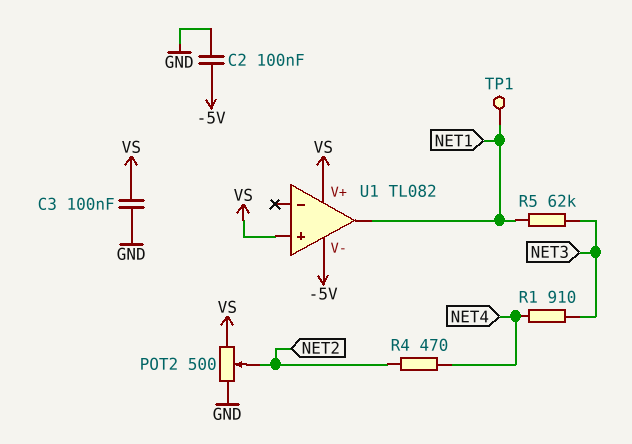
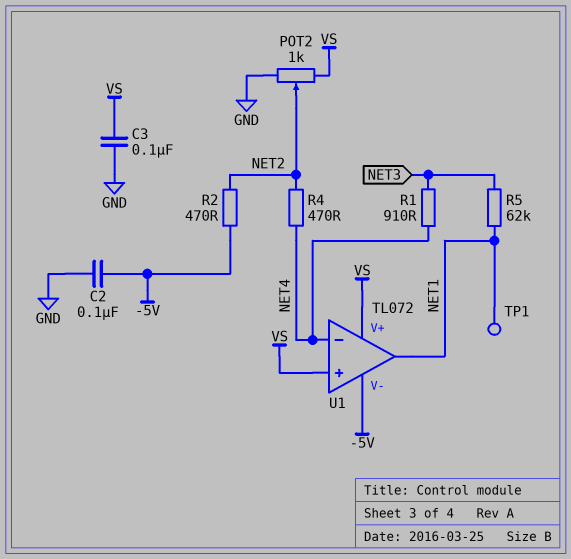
POT2: 500 (GND, VS, wiper NET2) -> 1k (GND, VS, wiper NET2)
R2: none -> 470 (-5V, NET2)
U1: TL082 -> TL072
U1 pin in-: none -> NET4

